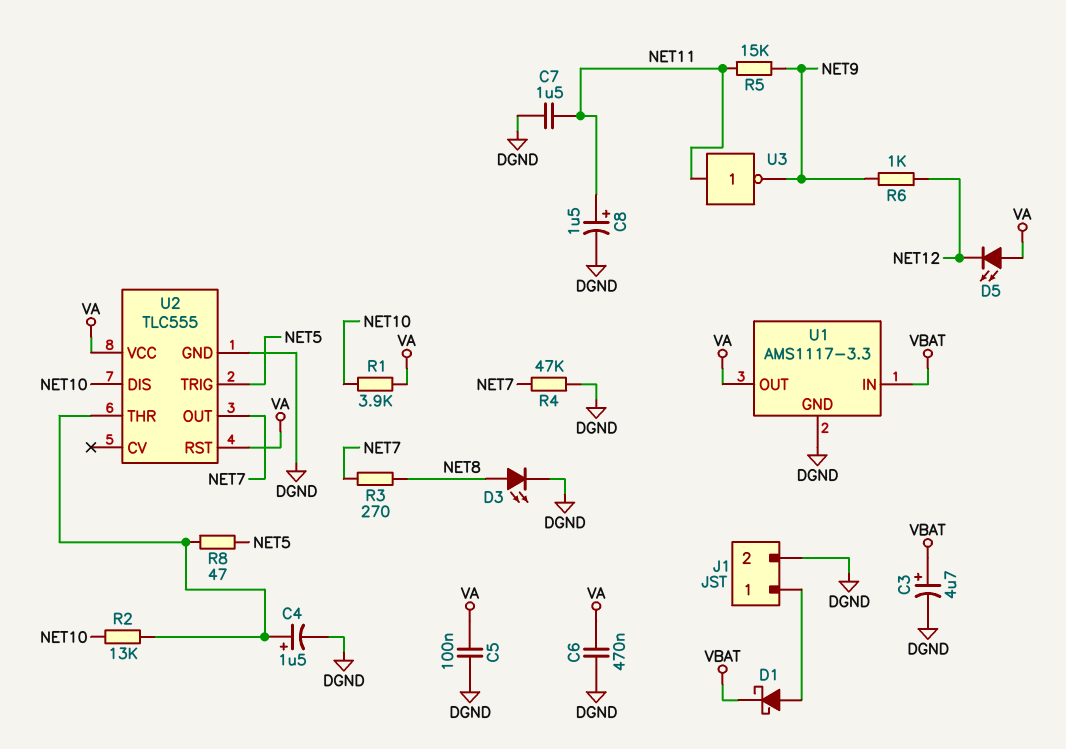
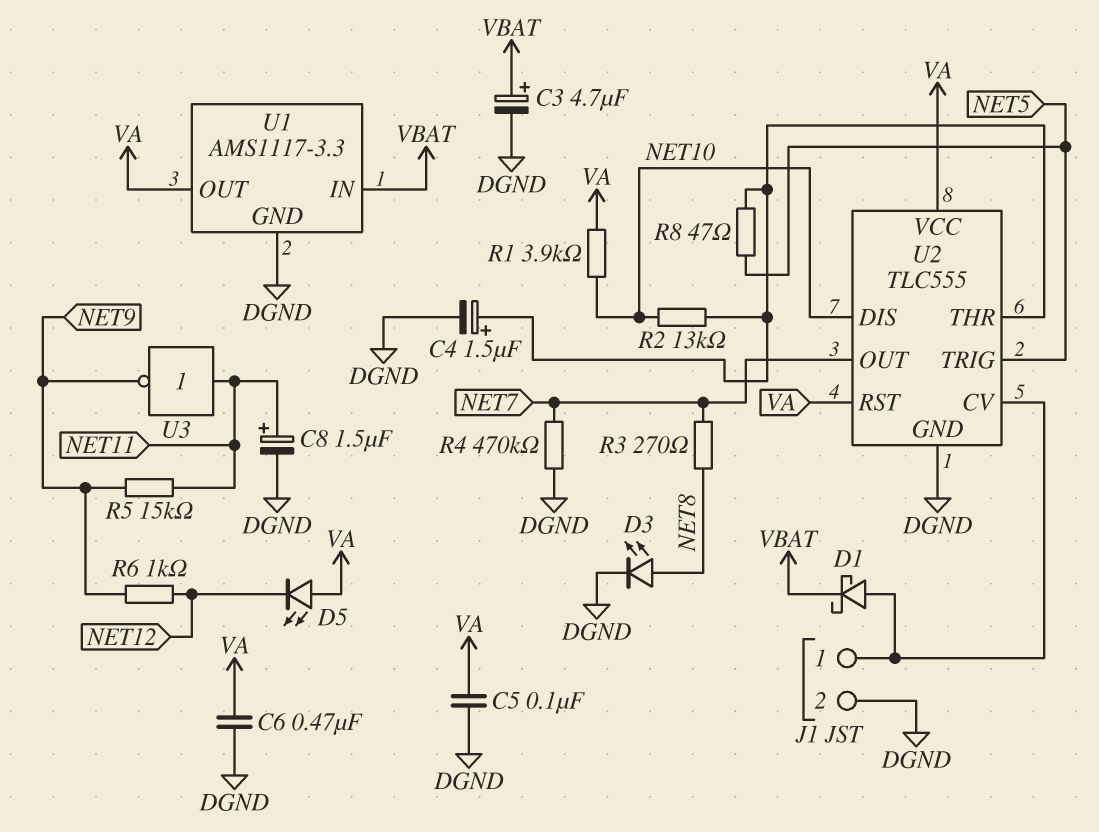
C7: 1.5uF (DGND, NET11) -> none
R4: 47k (DGND, NET7) -> 470k (DGND, NET7)
U2 pin CV: none -> J1/1

